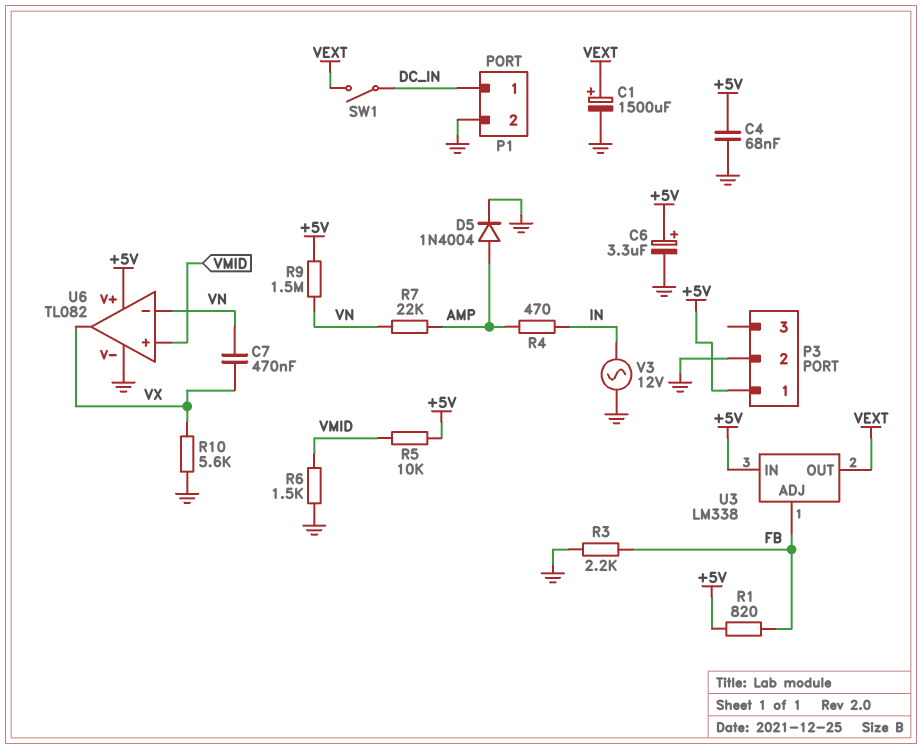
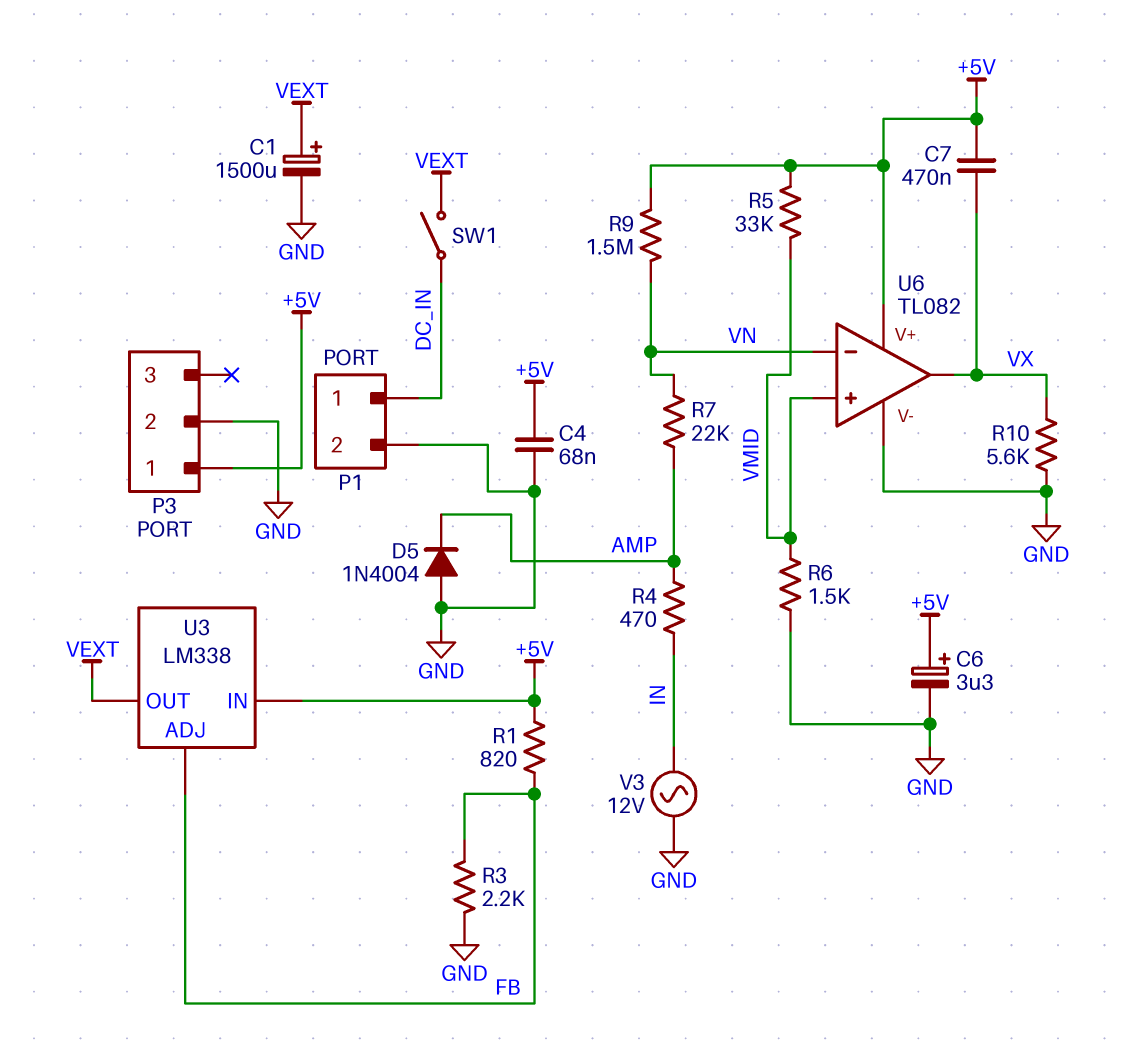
C7: 470nF (VN, VX) -> 470nF (+5V, VX)
D5: diode 1N4004 (A AMP, K GND) -> diode 1N4004 (A GND, K AMP)
R5: 10k (+5V, VMID) -> 33k (+5V, VMID)

